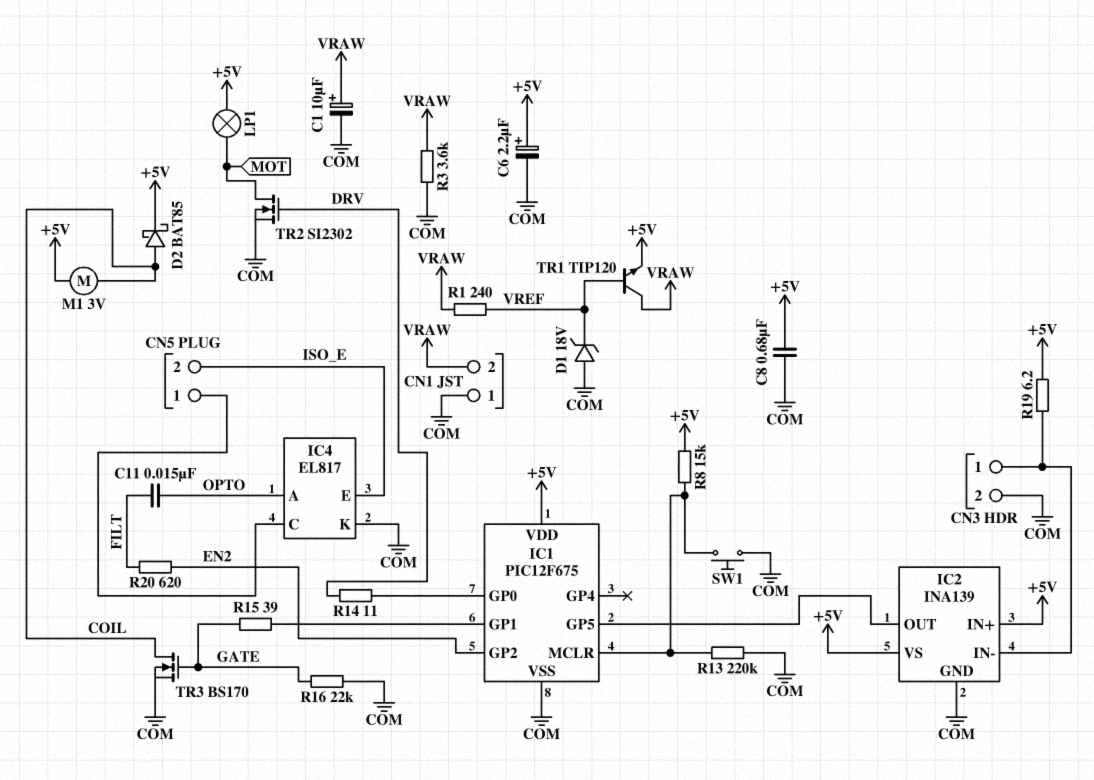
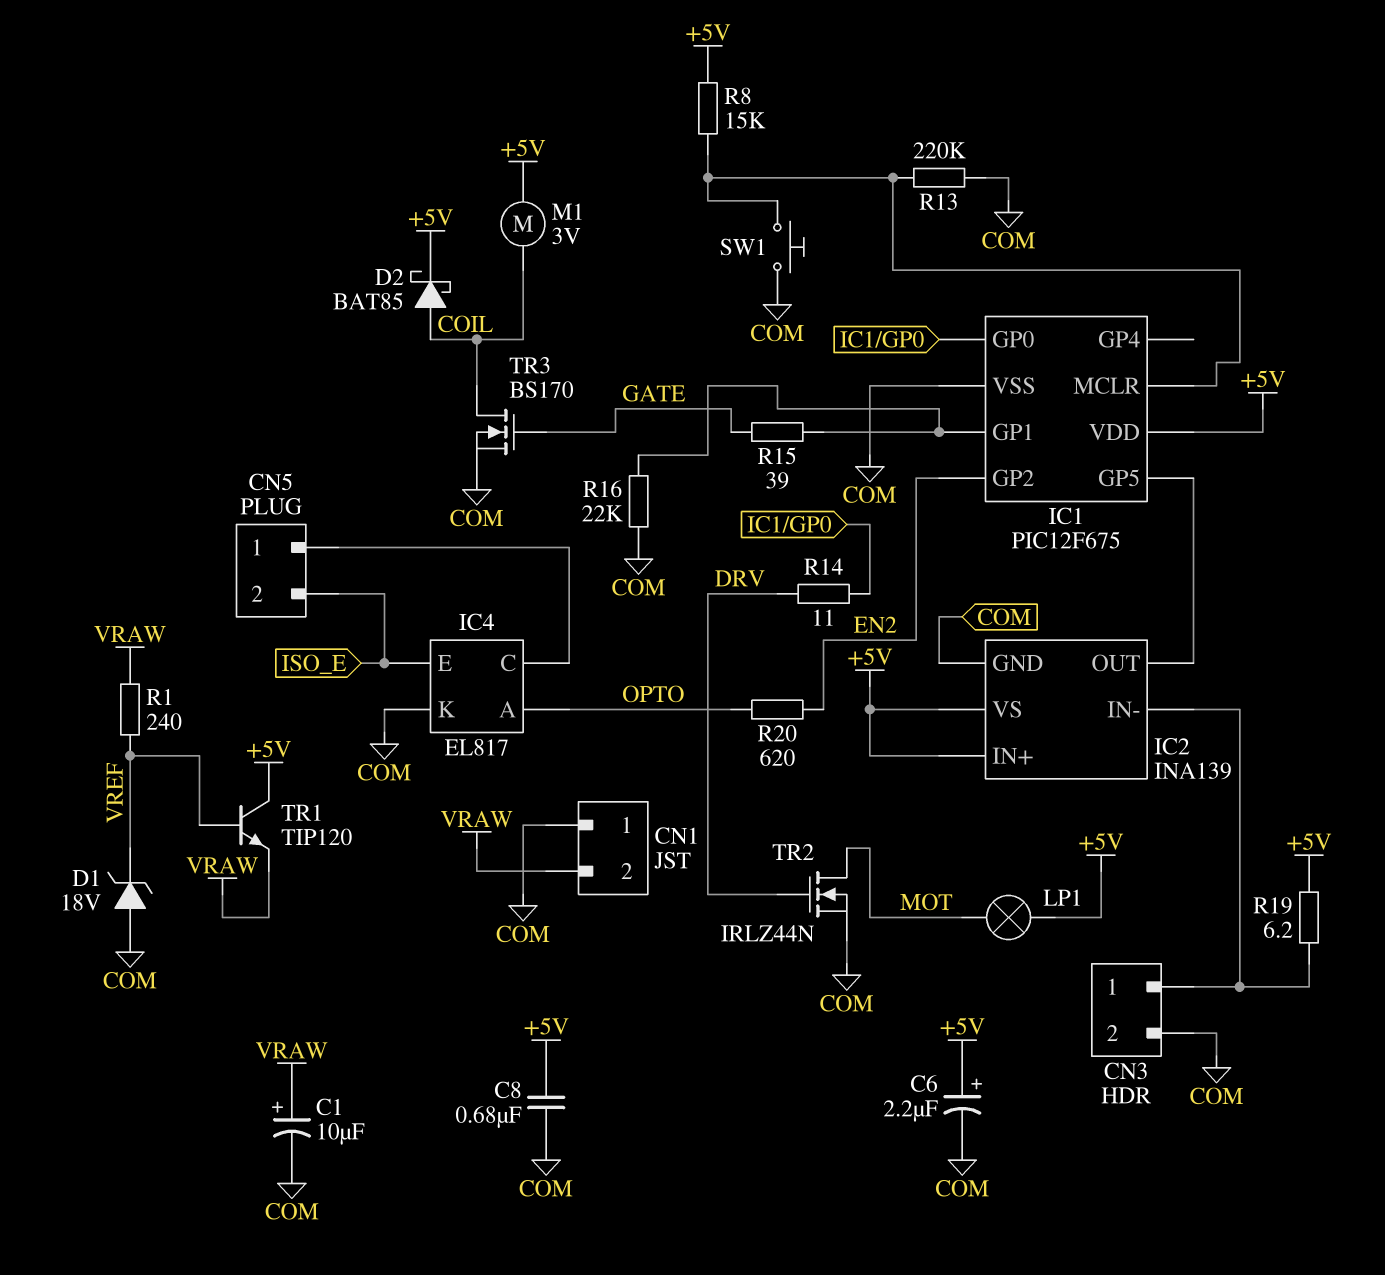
C11: 15nF (FILT, OPTO) -> none
R3: 3.6k (COM, VRAW) -> none
R16: 22k (COM, GATE) -> 22k (COM, IC1/GP1)
R20: 620 (EN2, FILT) -> 620 (EN2, OPTO)
TR1: NPN TIP120 (B VREF, C VRAW, E +5V) -> NPN TIP120 (B VREF, C +5V, E VRAW)
TR2: NMOS SI2302 (G DRV, D MOT, S COM) -> NMOS IRLZ44N (G DRV, D MOT, S COM)

